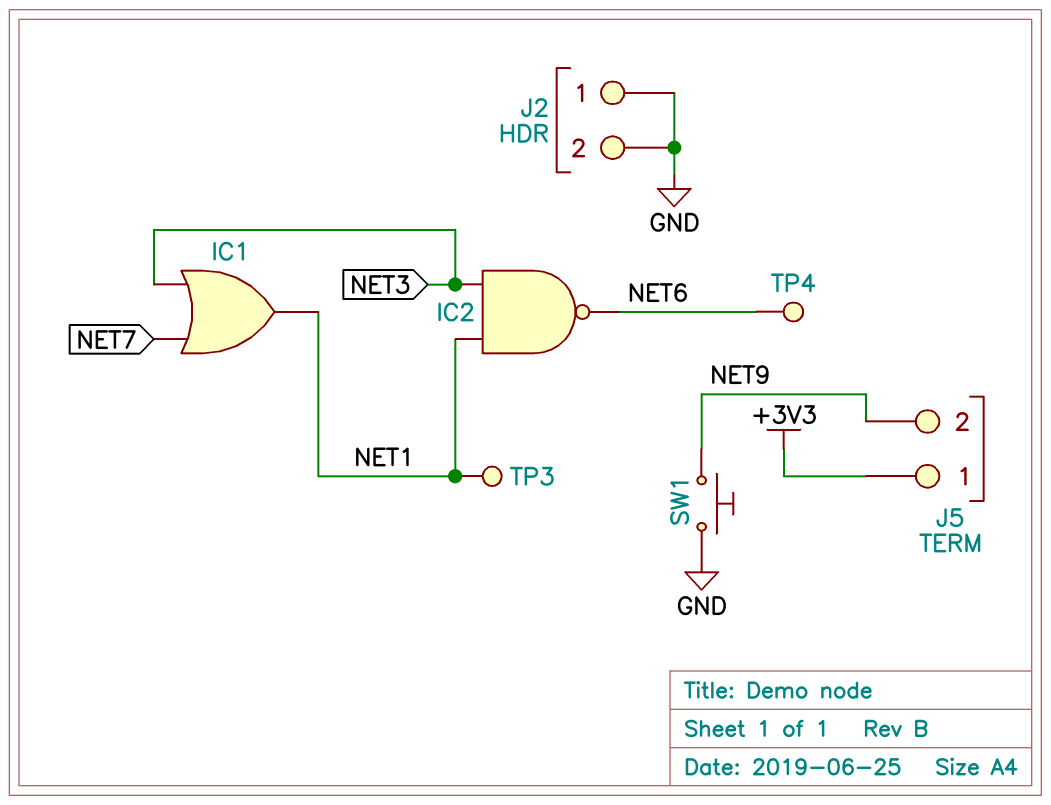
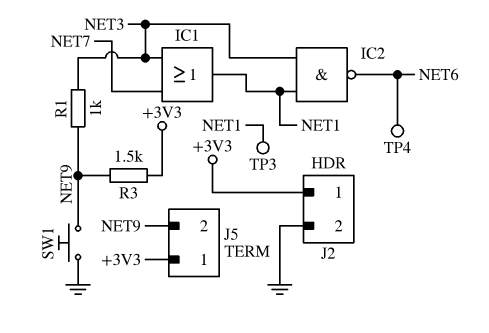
J2 pin 1: GND -> +3V3
R1: none -> 1k (NET3, NET9)
R3: none -> 1.5k (+3V3, NET9)

